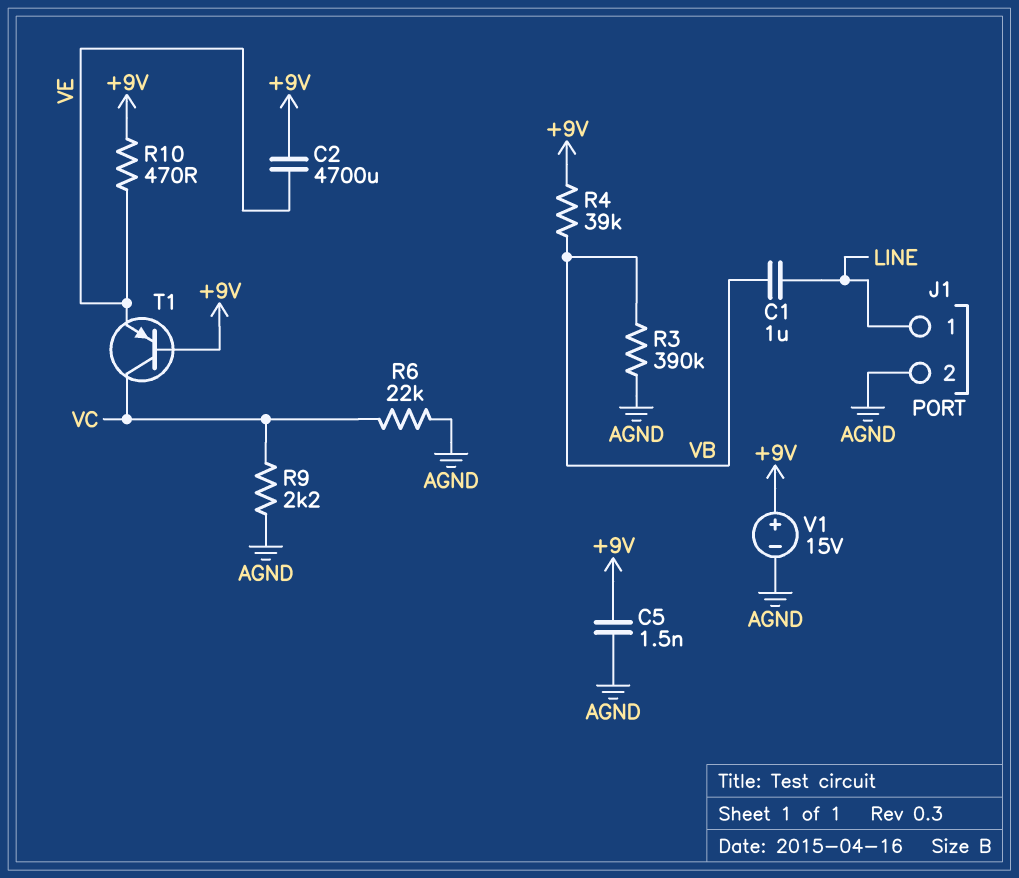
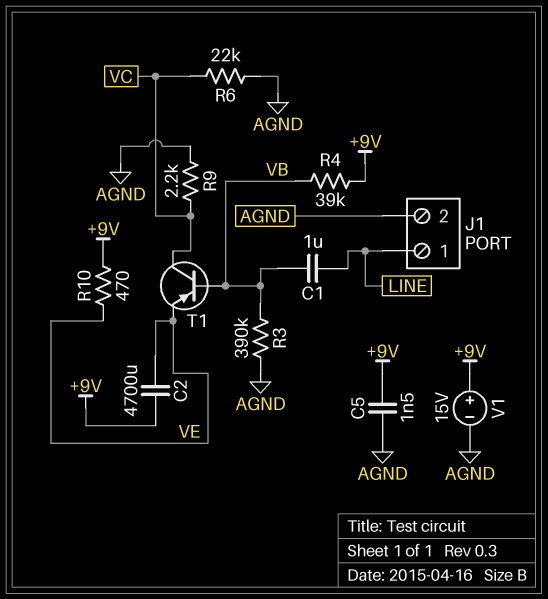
T1: PNP (B +9V, C VC, E VE) -> PNP (B VB, C VC, E VE)

